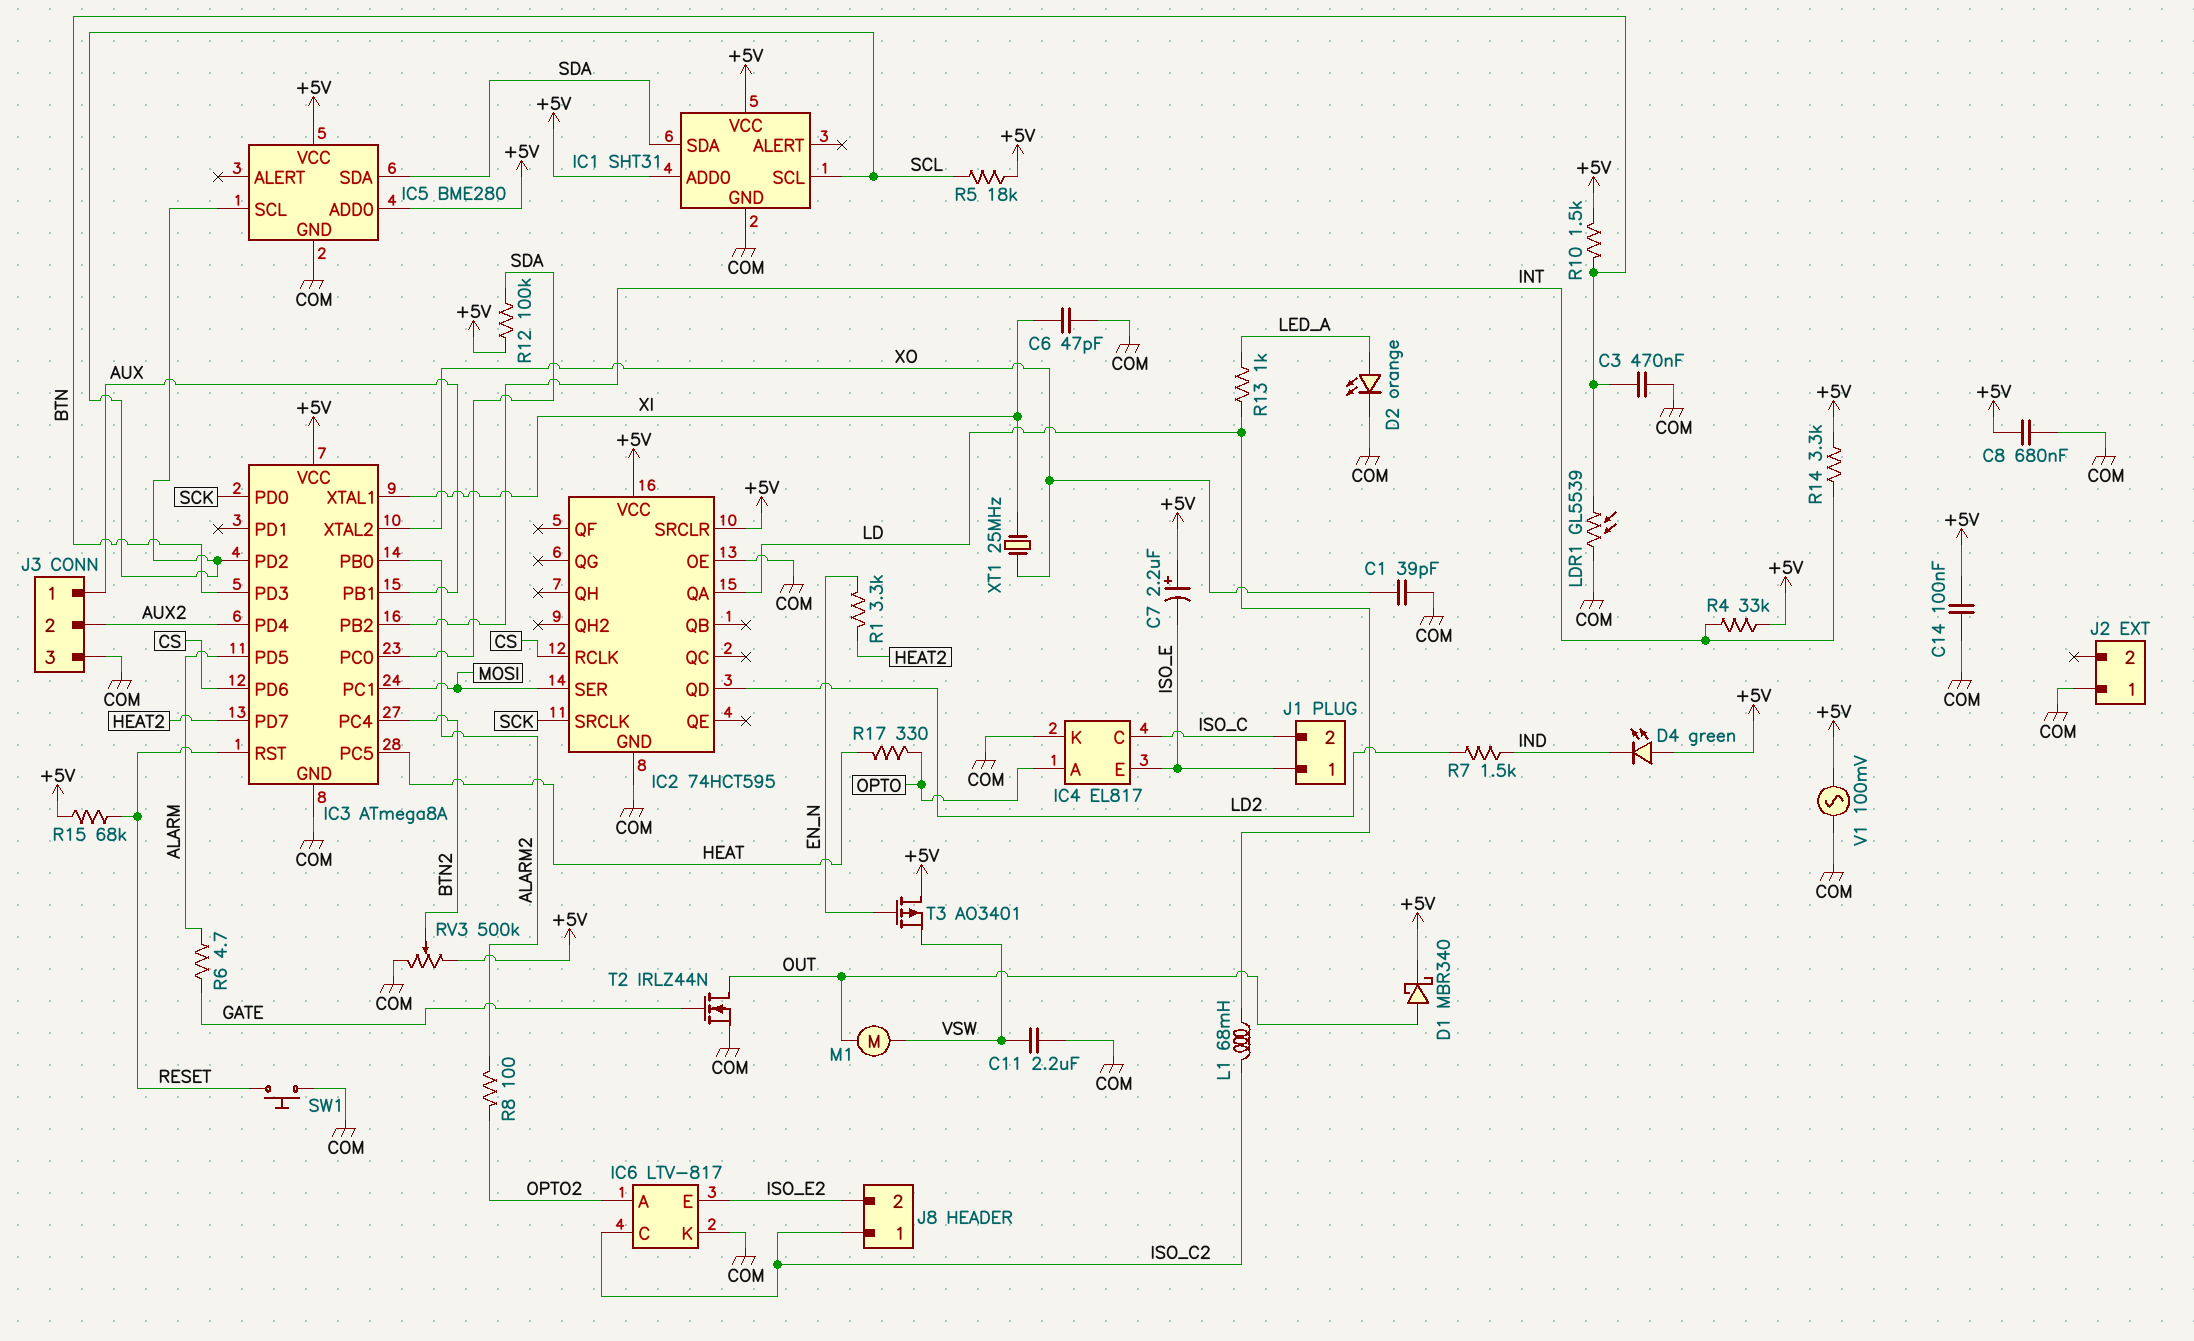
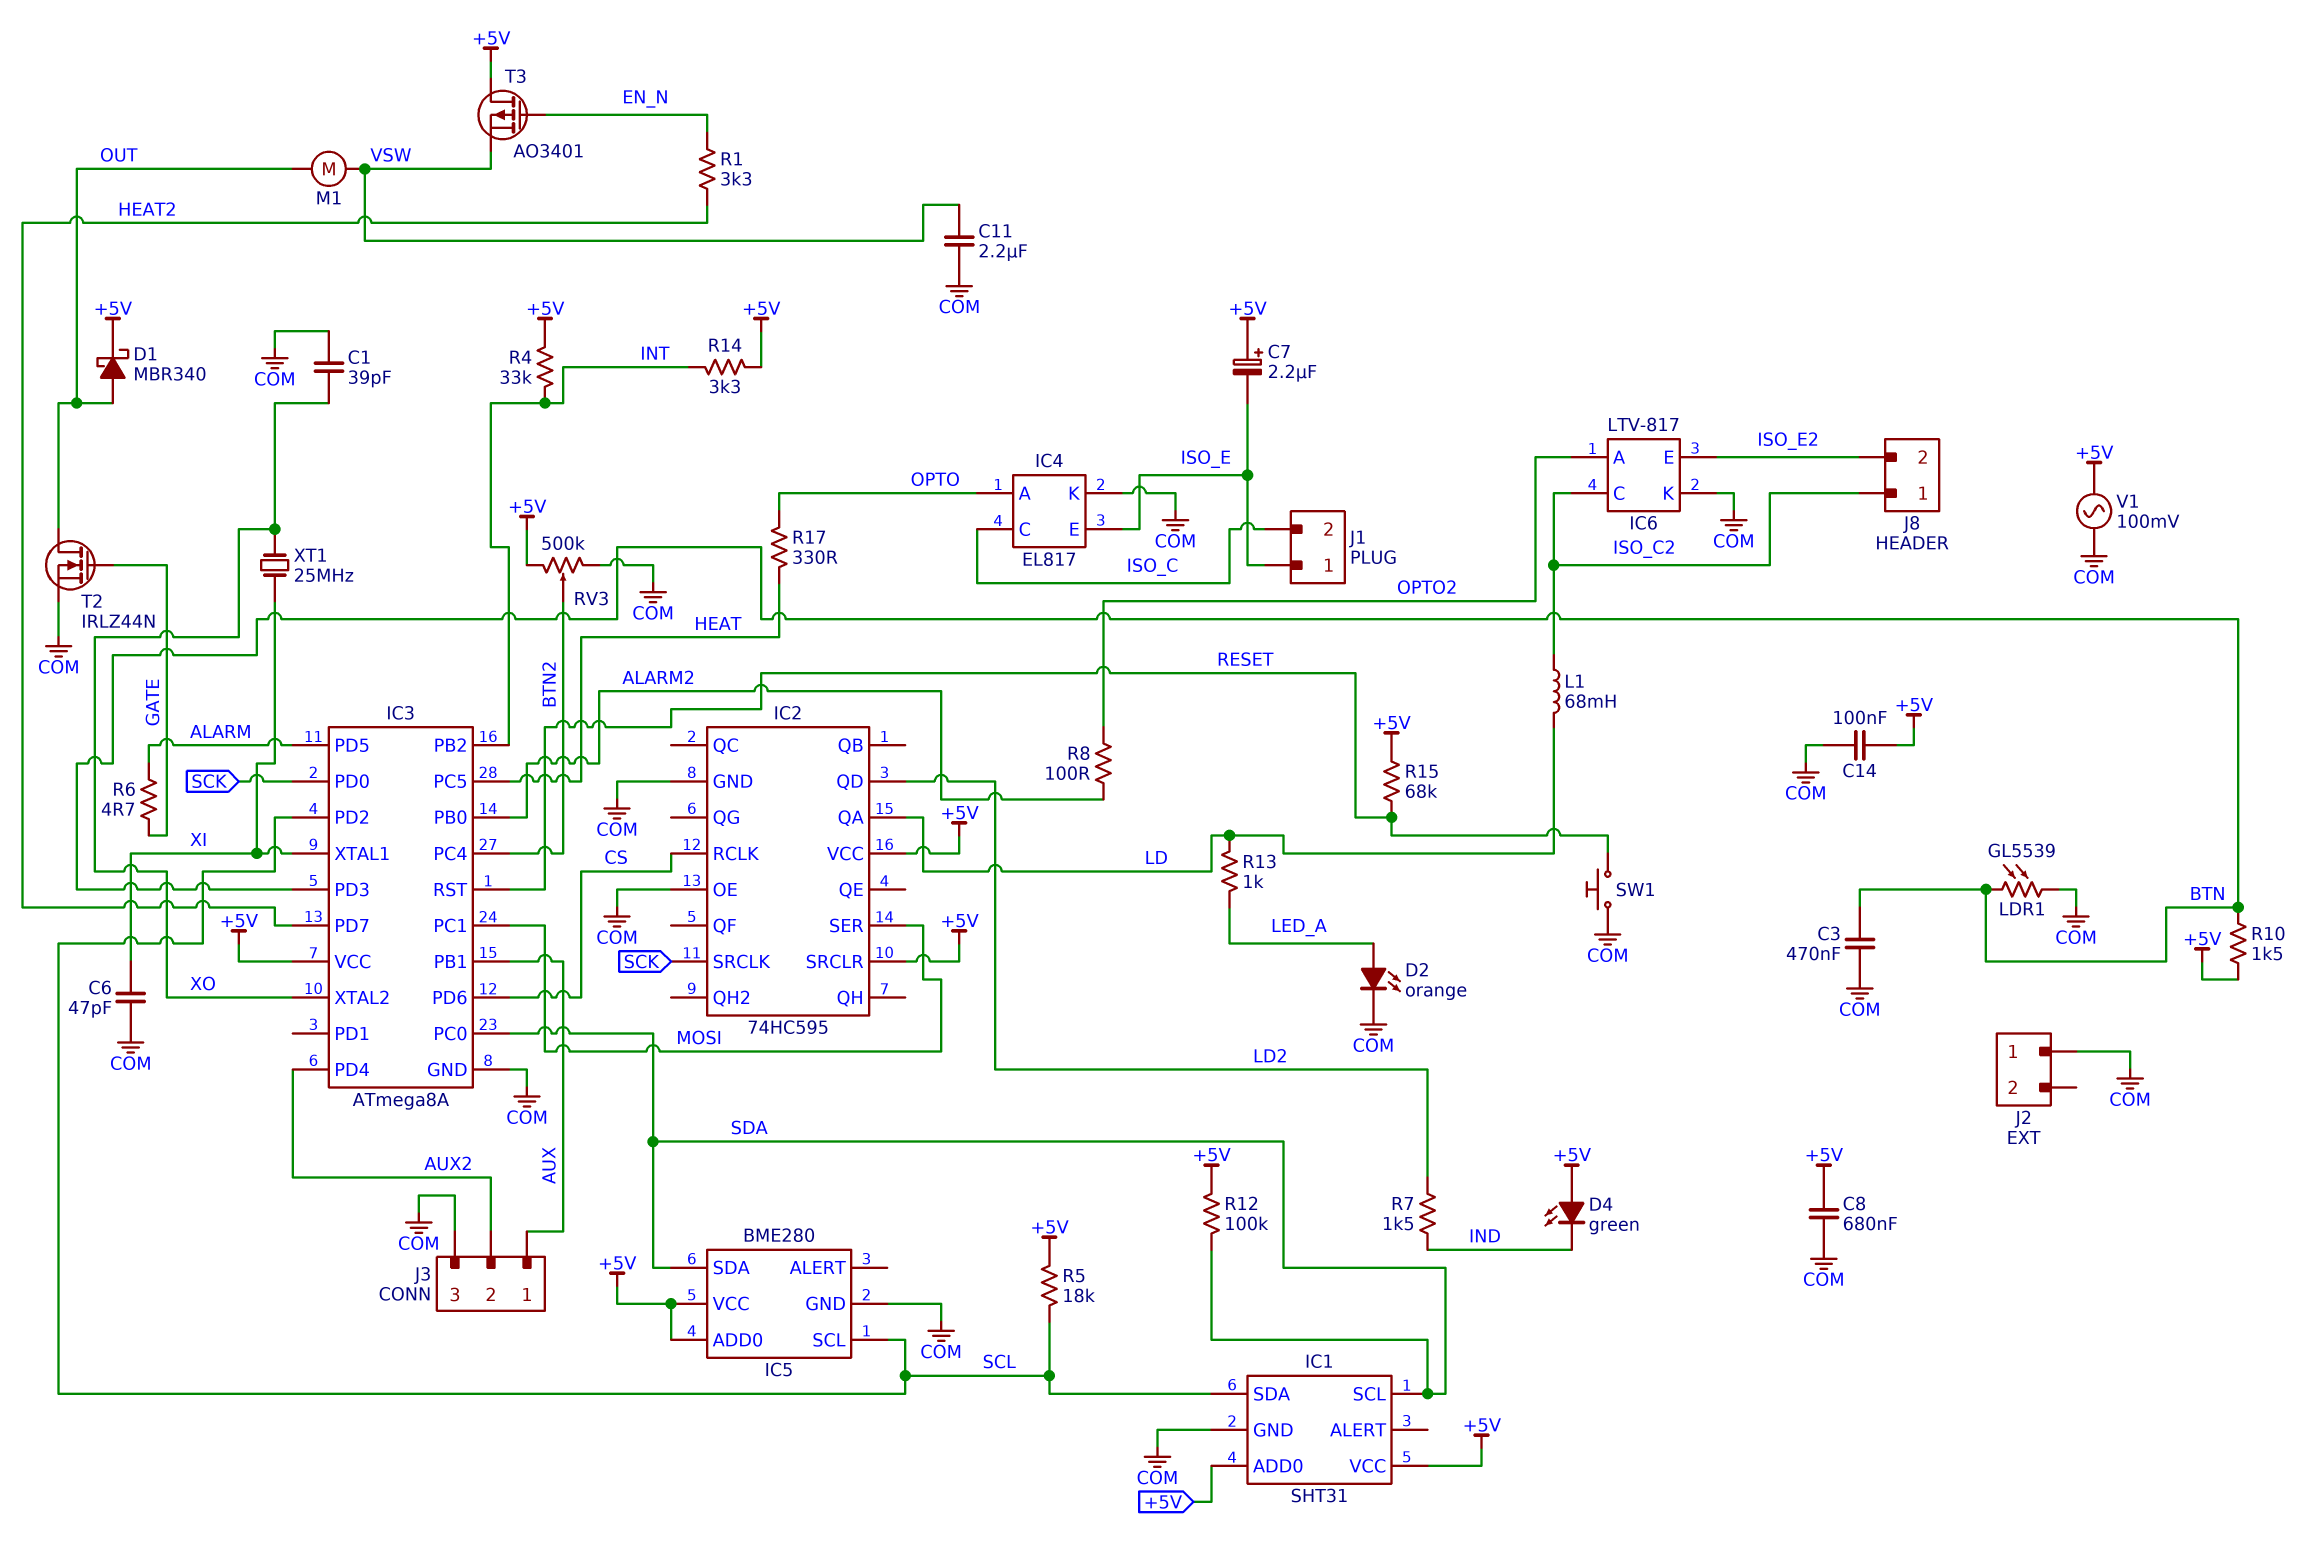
IC1 pin SCL: SCL -> SDA
IC1 pin SDA: SDA -> SCL
IC2: 74HCT595 -> 74HC595

